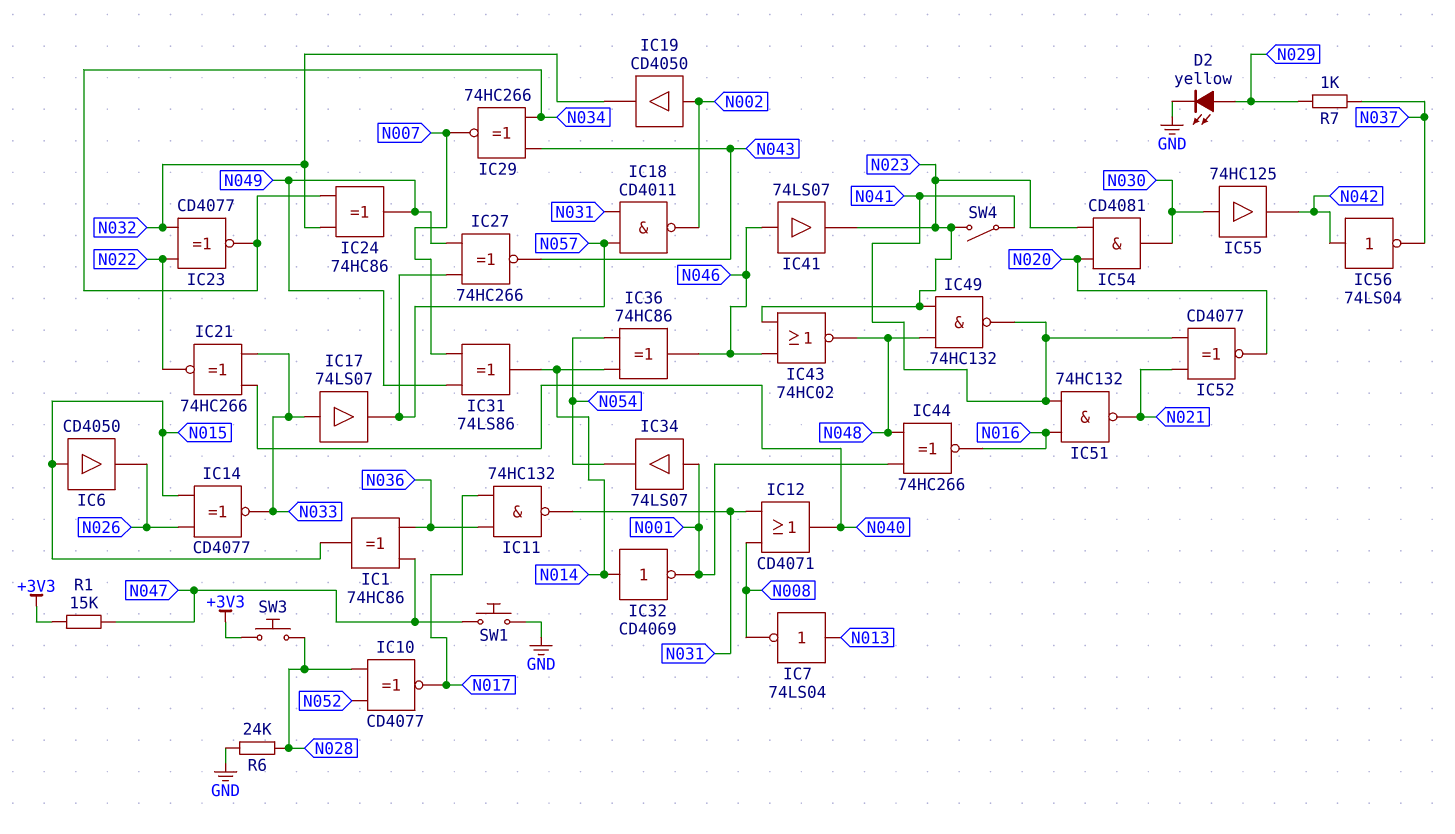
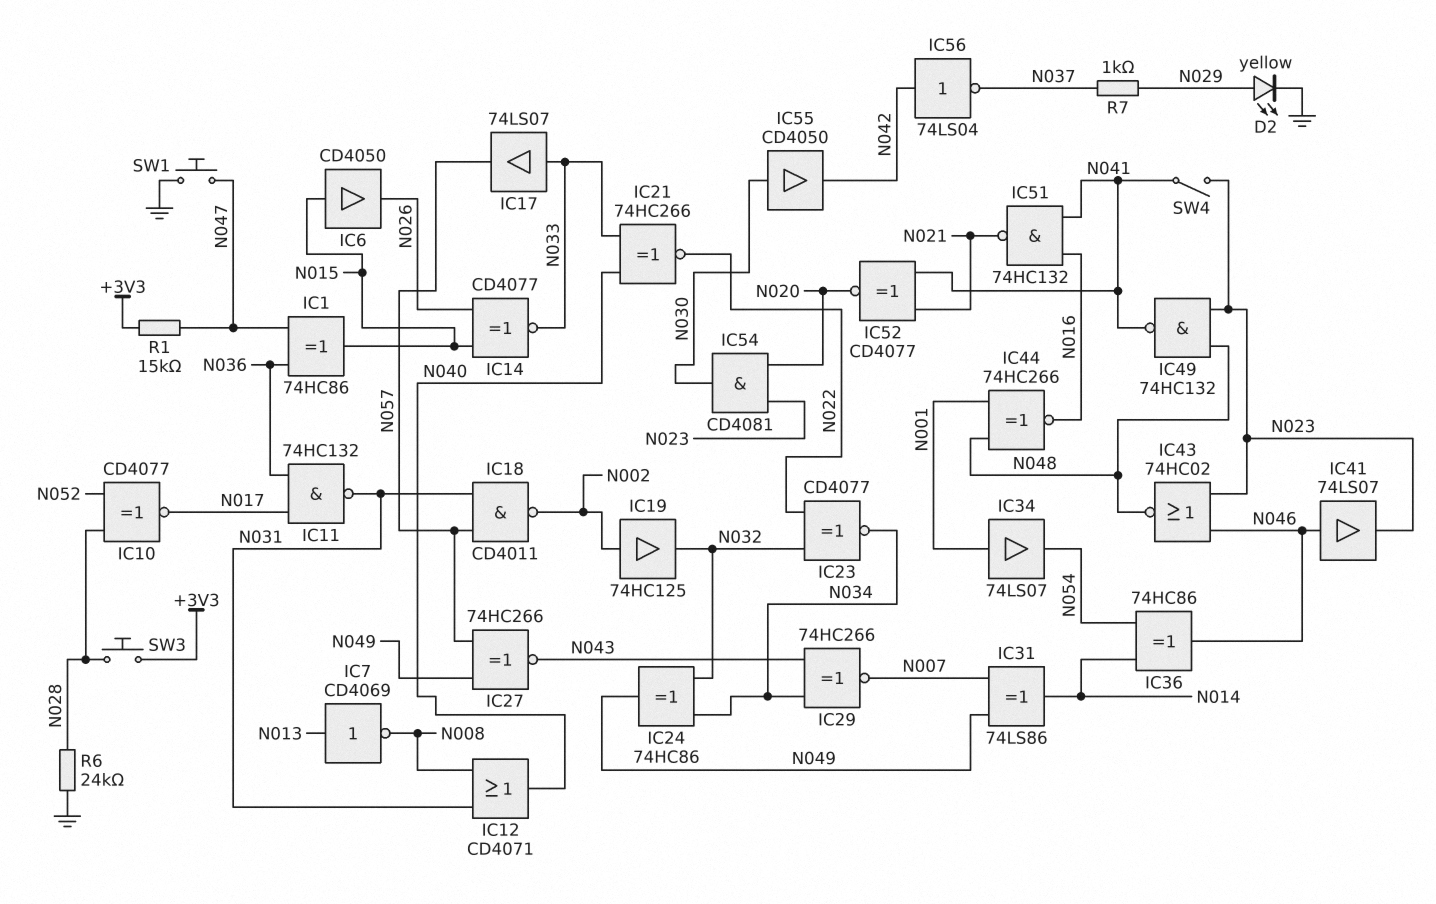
IC7: NOT 74LS04 (in N013, out N008) -> NOT CD4069 (in N013, out N008)
IC19: buffer CD4050 (in N002, out N032) -> buffer 74HC125 (in N002, out N032)
IC32: NOT CD4069 (in N014, out N001) -> none
IC55: buffer 74HC125 (in N030, out N042) -> buffer CD4050 (in N030, out N042)

